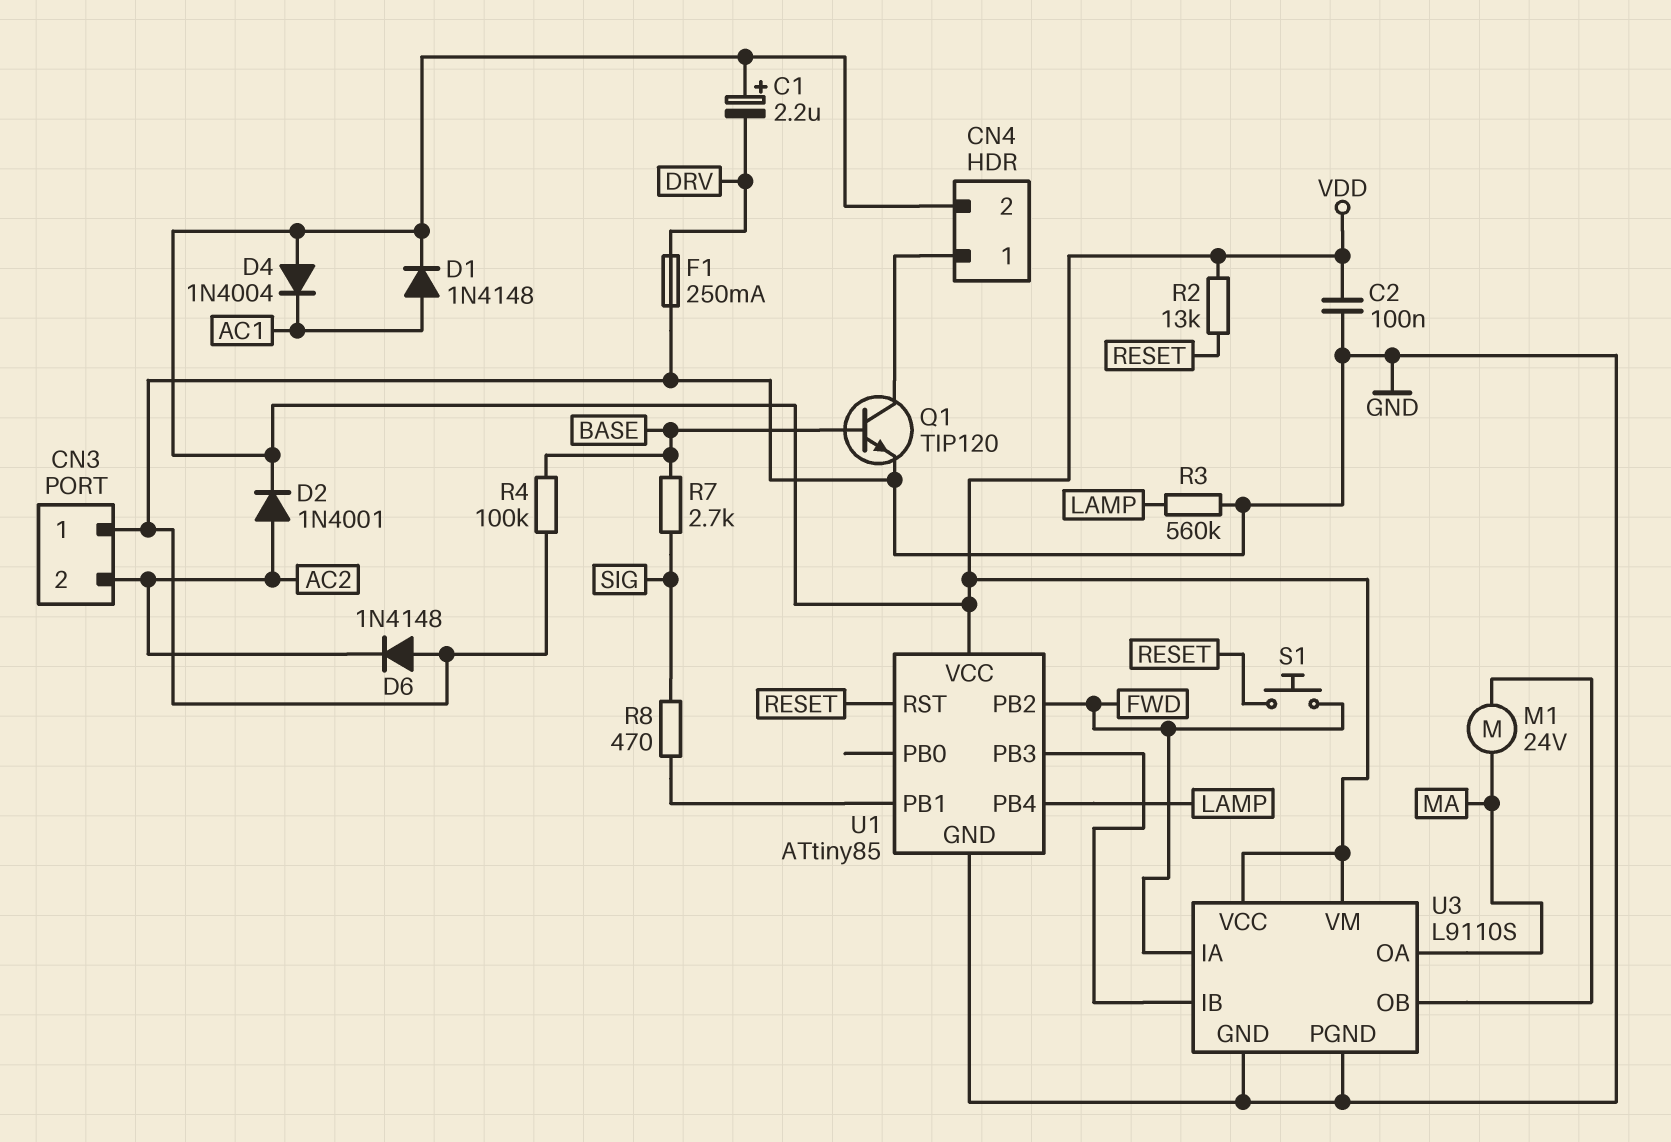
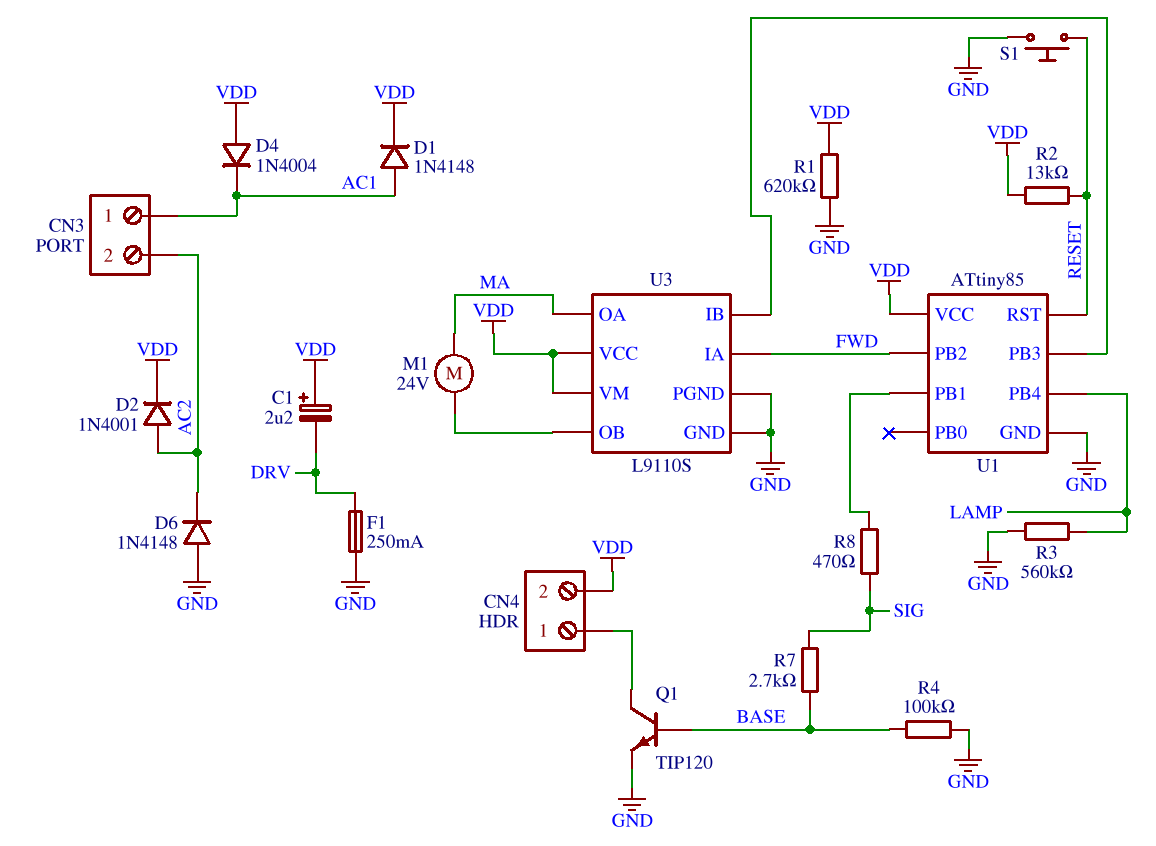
C2: 100nF (GND, VDD) -> none
CN3 pin 1: GND -> AC1
R1: none -> 620k (GND, VDD)
S1: button (FWD, RESET) -> button (GND, RESET)

